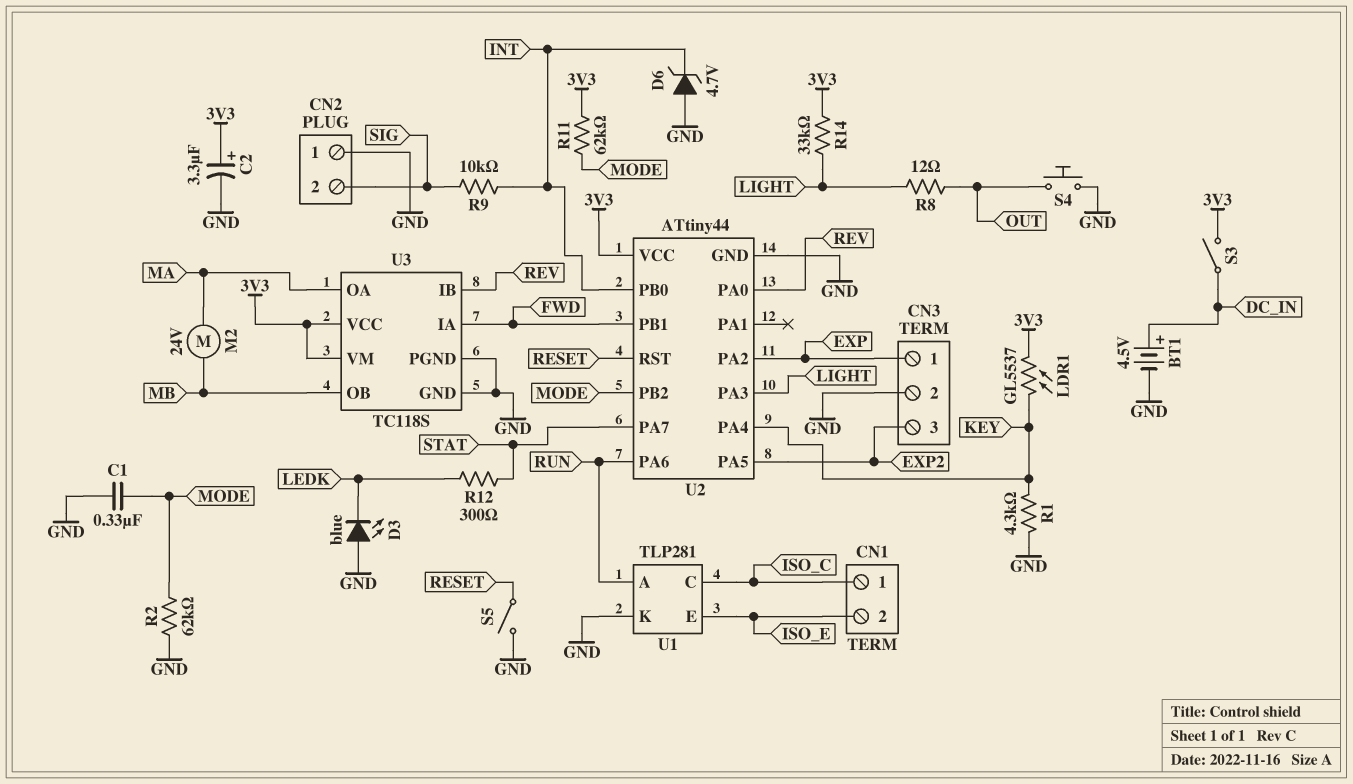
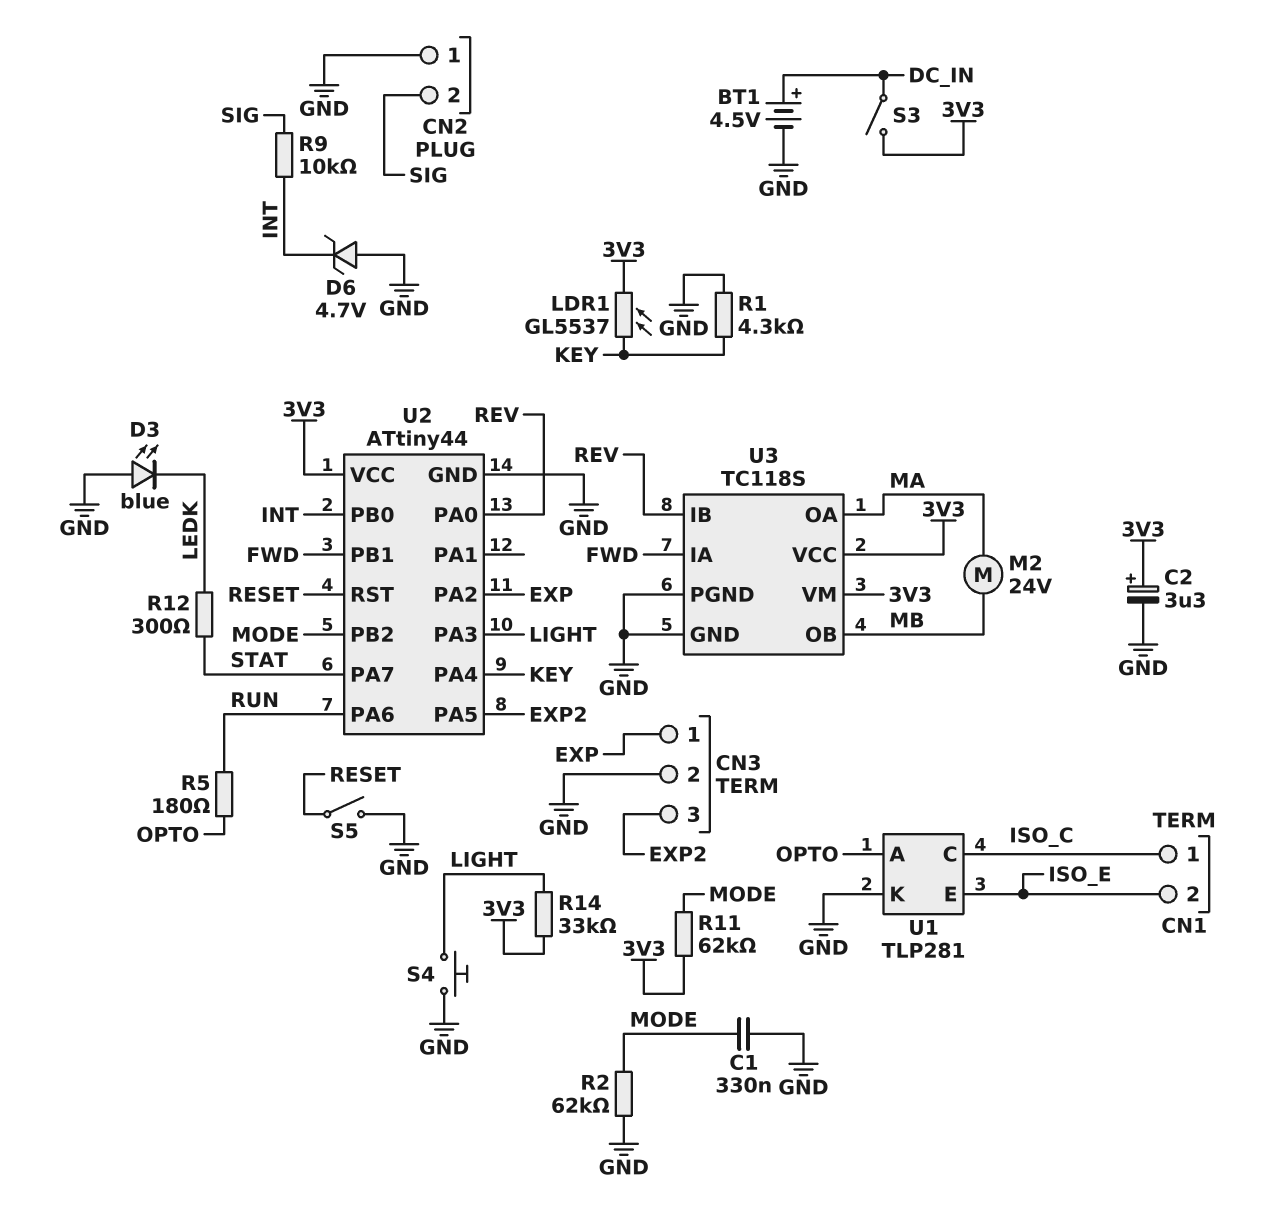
R5: none -> 180 (OPTO, RUN)
R8: 12 (LIGHT, OUT) -> none
S4: button (GND, OUT) -> button (GND, LIGHT)
U1 pin A: RUN -> OPTO

